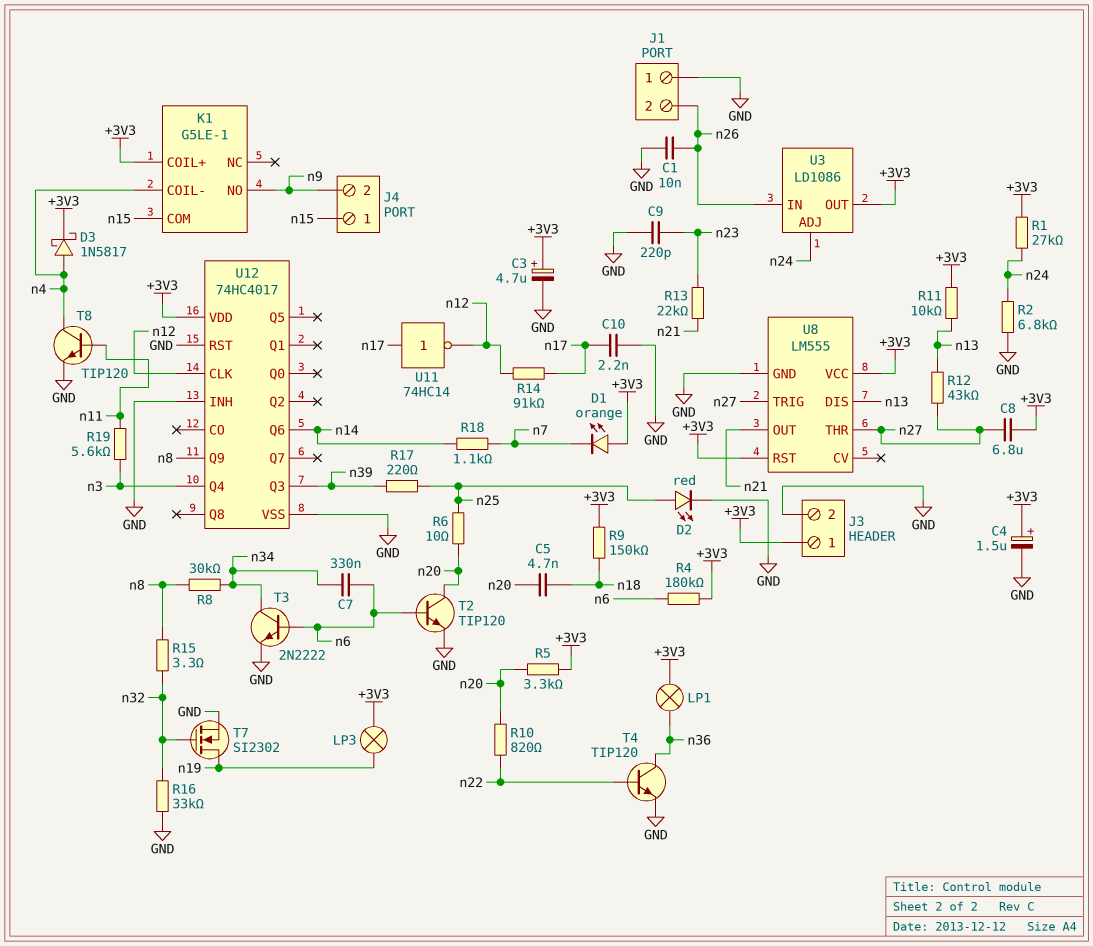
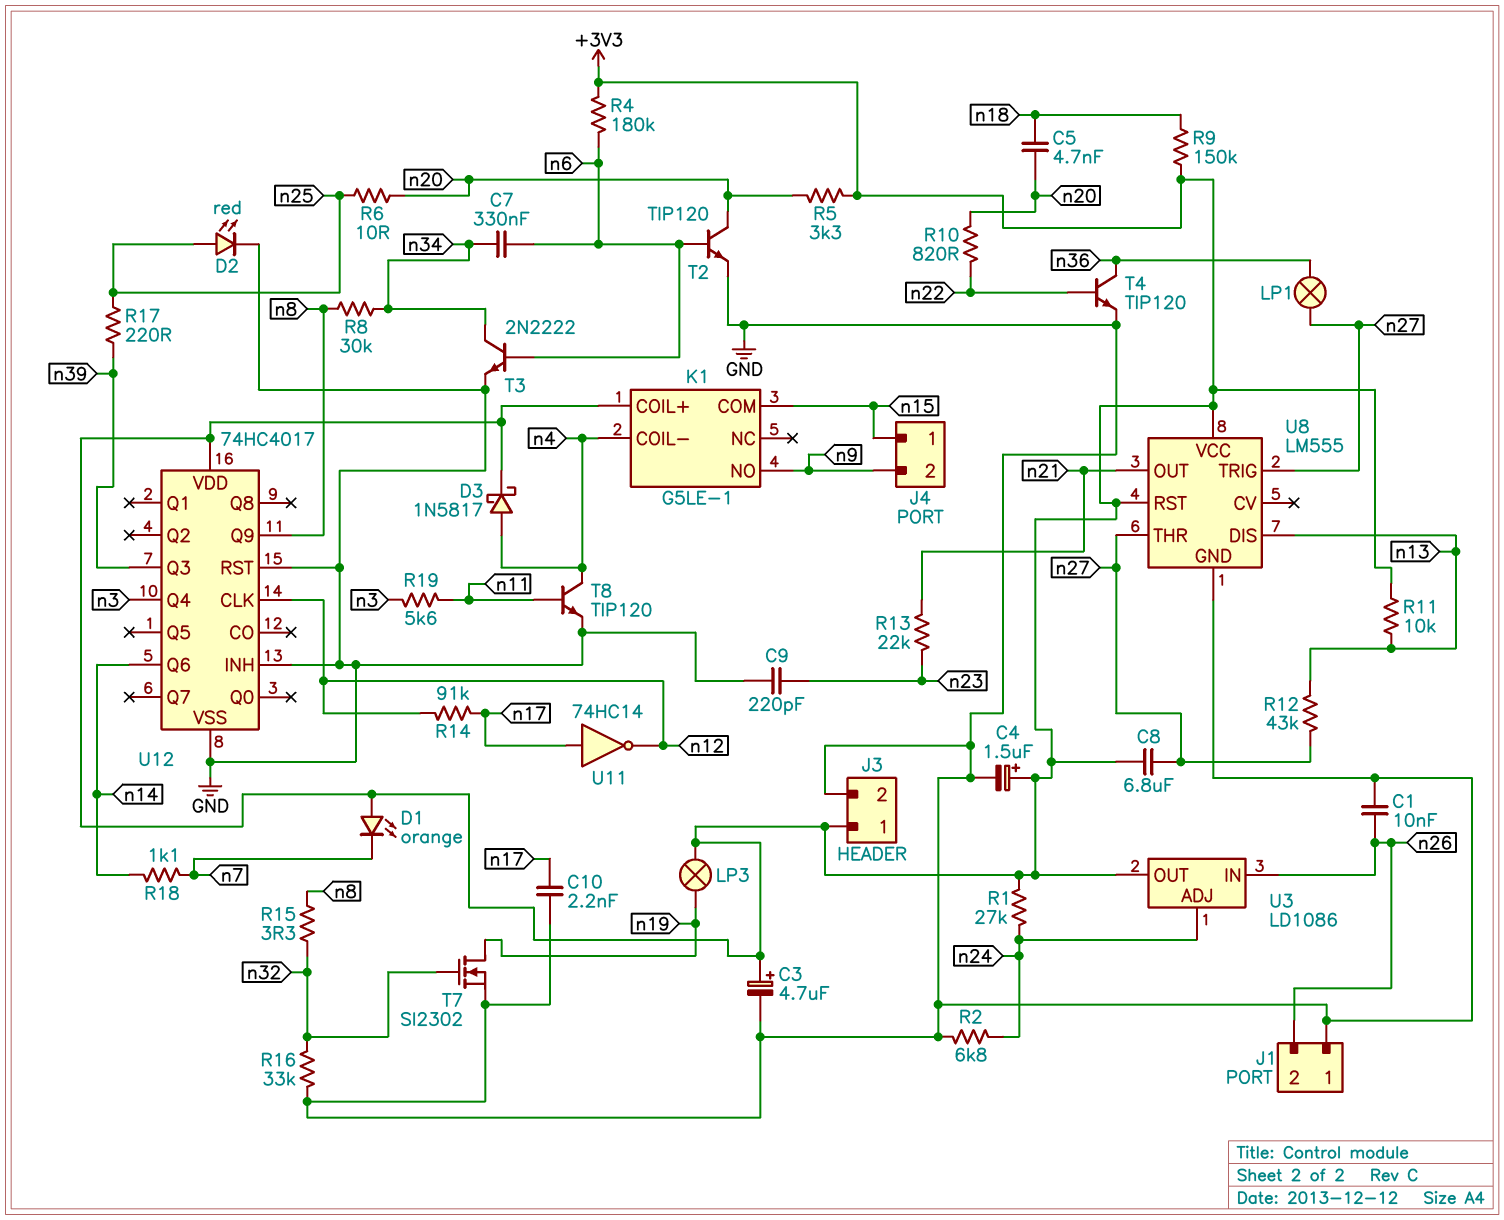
LP1: lamp (+3V3, n36) -> lamp (n27, n36)

